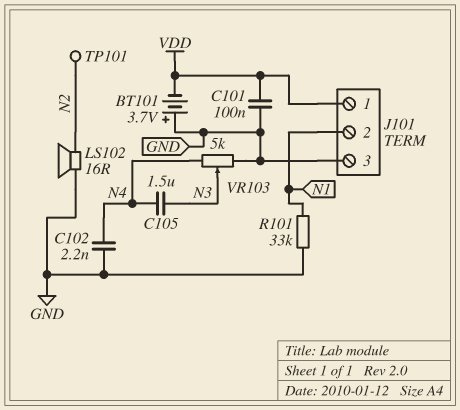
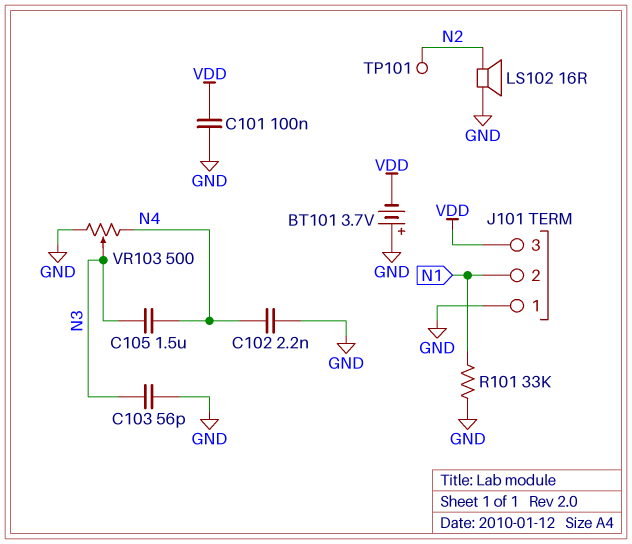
C103: none -> 56pF (GND, N3)
J101 pin 1: VDD -> GND
J101 pin 3: GND -> VDD
VR103: 5k (GND, N4, wiper N3) -> 500 (GND, N4, wiper N3)

